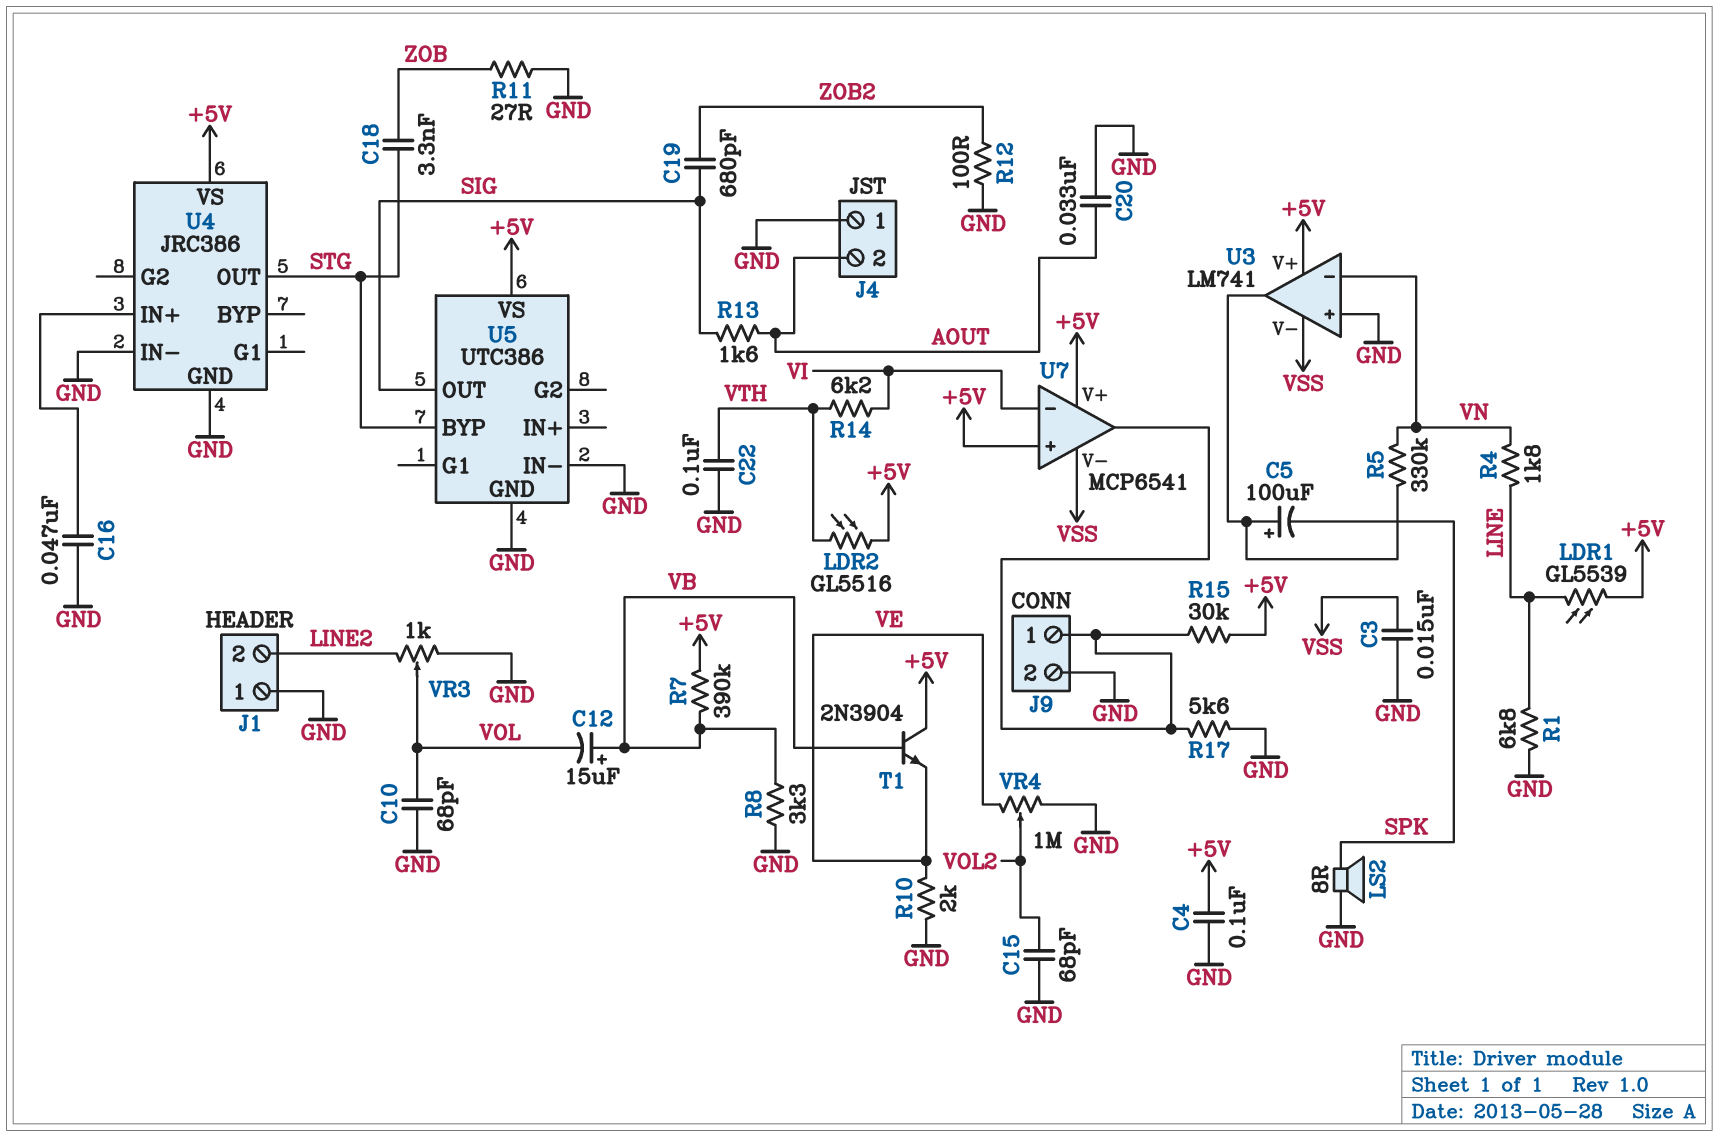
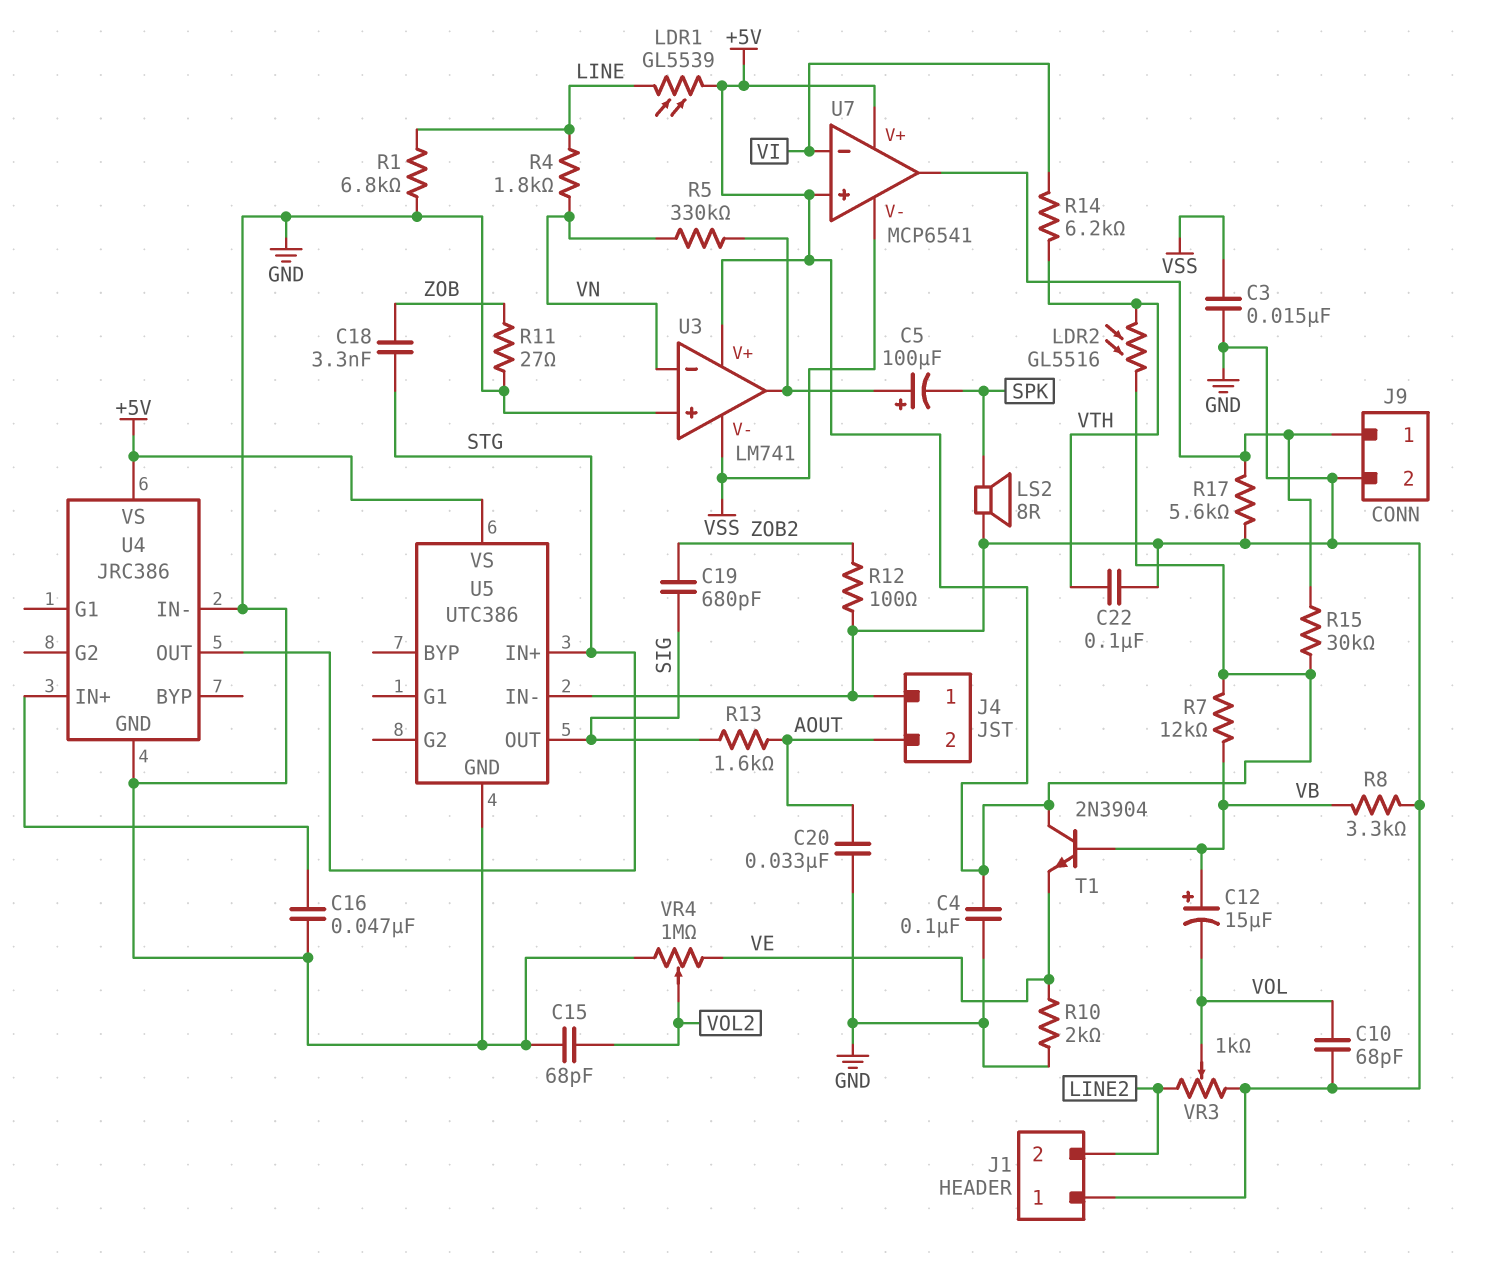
R7: 390k (+5V, VB) -> 12k (+5V, VB)
U5 pin BYP: STG -> none
U5 pin IN+: none -> STG

